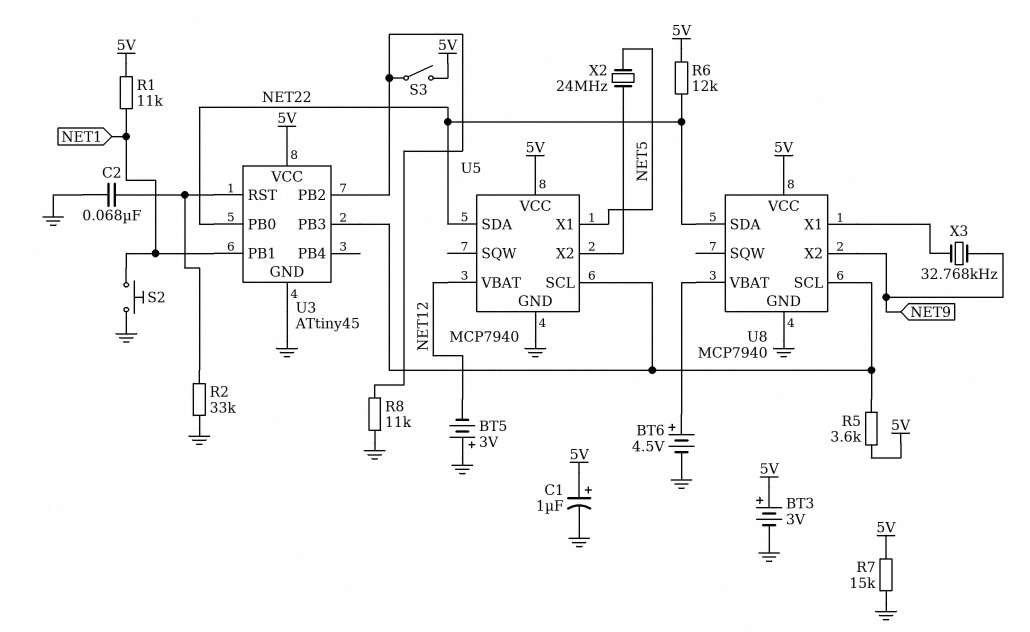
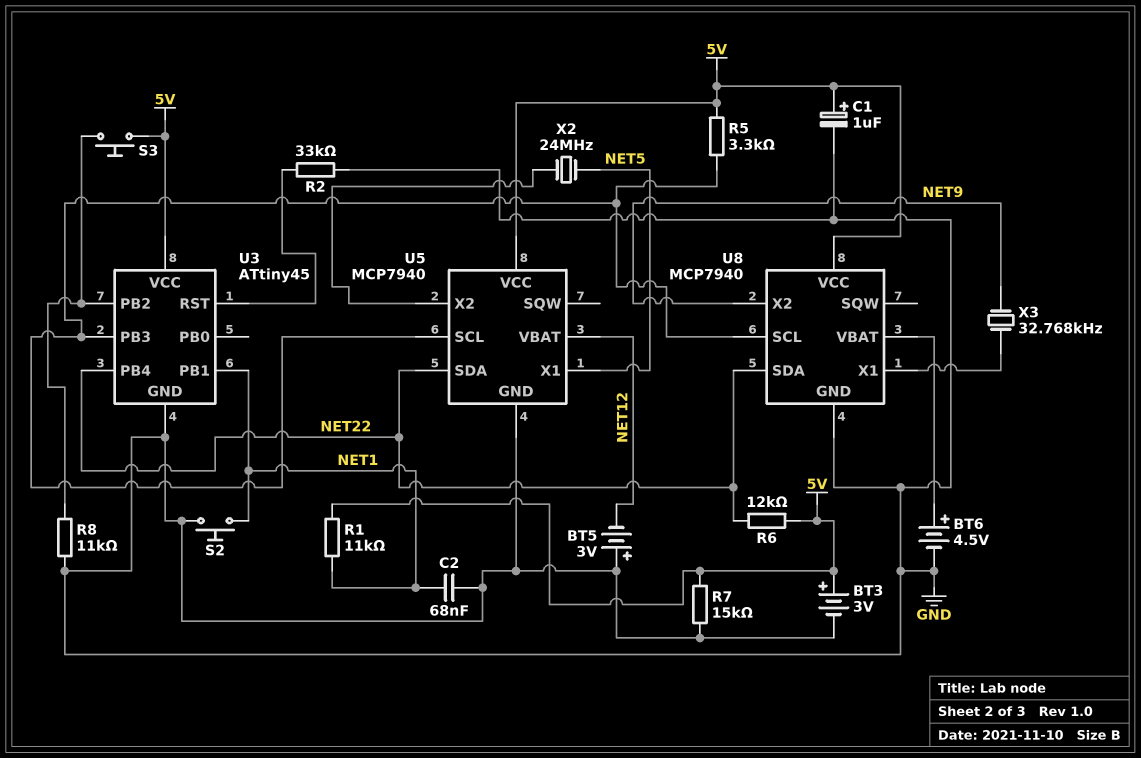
C2: 68nF (GND, U3/RST) -> 68nF (GND, NET1)
R5: 3.6k (5V, U3/PB3) -> 3.3k (5V, U3/PB3)
S3: switch (5V, U3/PB2) -> button (5V, U3/PB2)
U3 pin PB0: NET22 -> none
U3 pin PB4: none -> NET22

